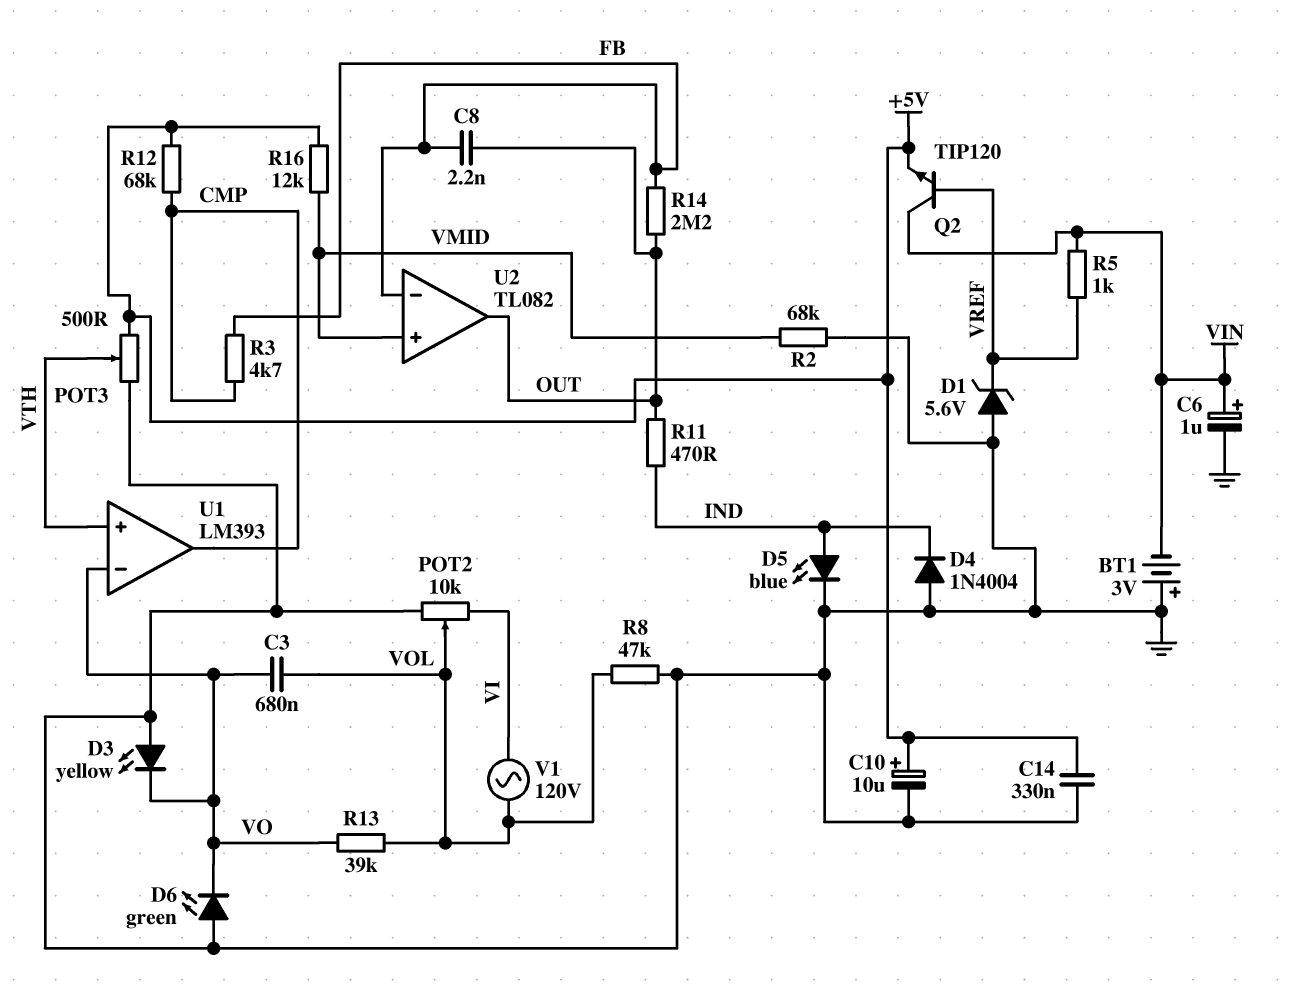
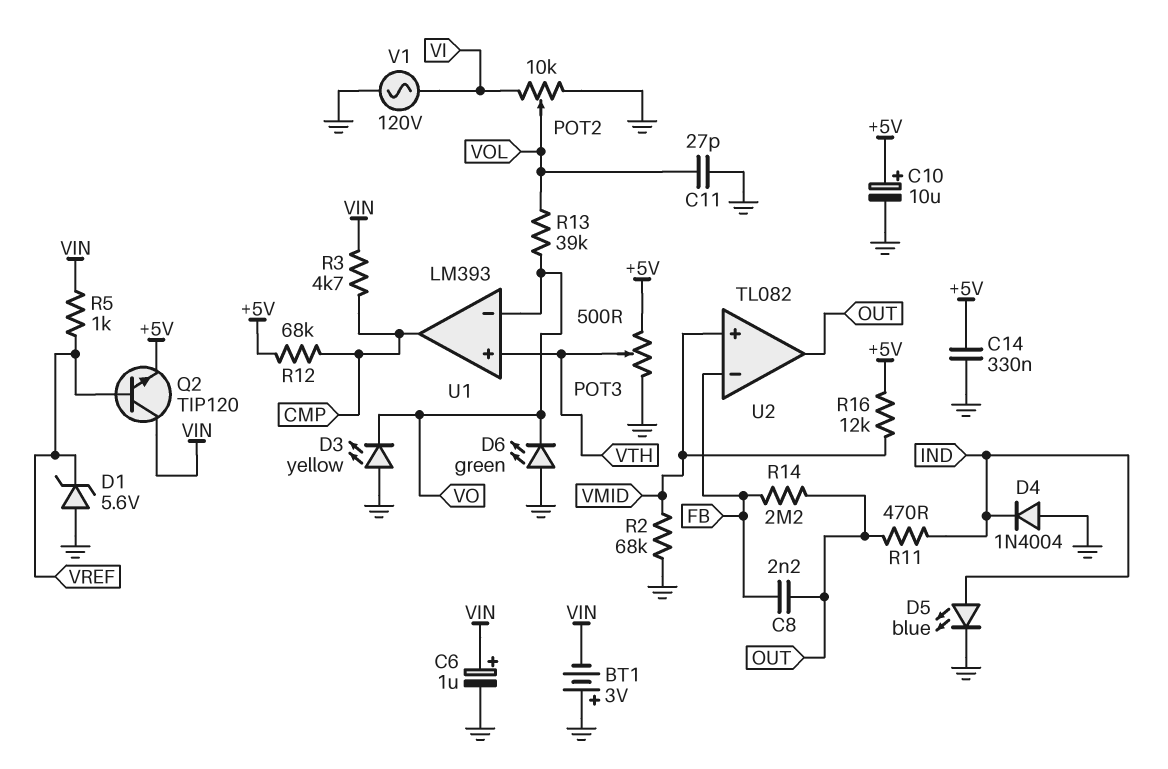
C3: 680nF (VO, VOL) -> none
C11: none -> 27pF (GND, VOL)
R3: 4.7k (CMP, FB) -> 4.7k (CMP, VIN)
R8: 47k (GND, VOL) -> none
V1: AC 120V (VI, VOL) -> AC 120V (GND, VI)

